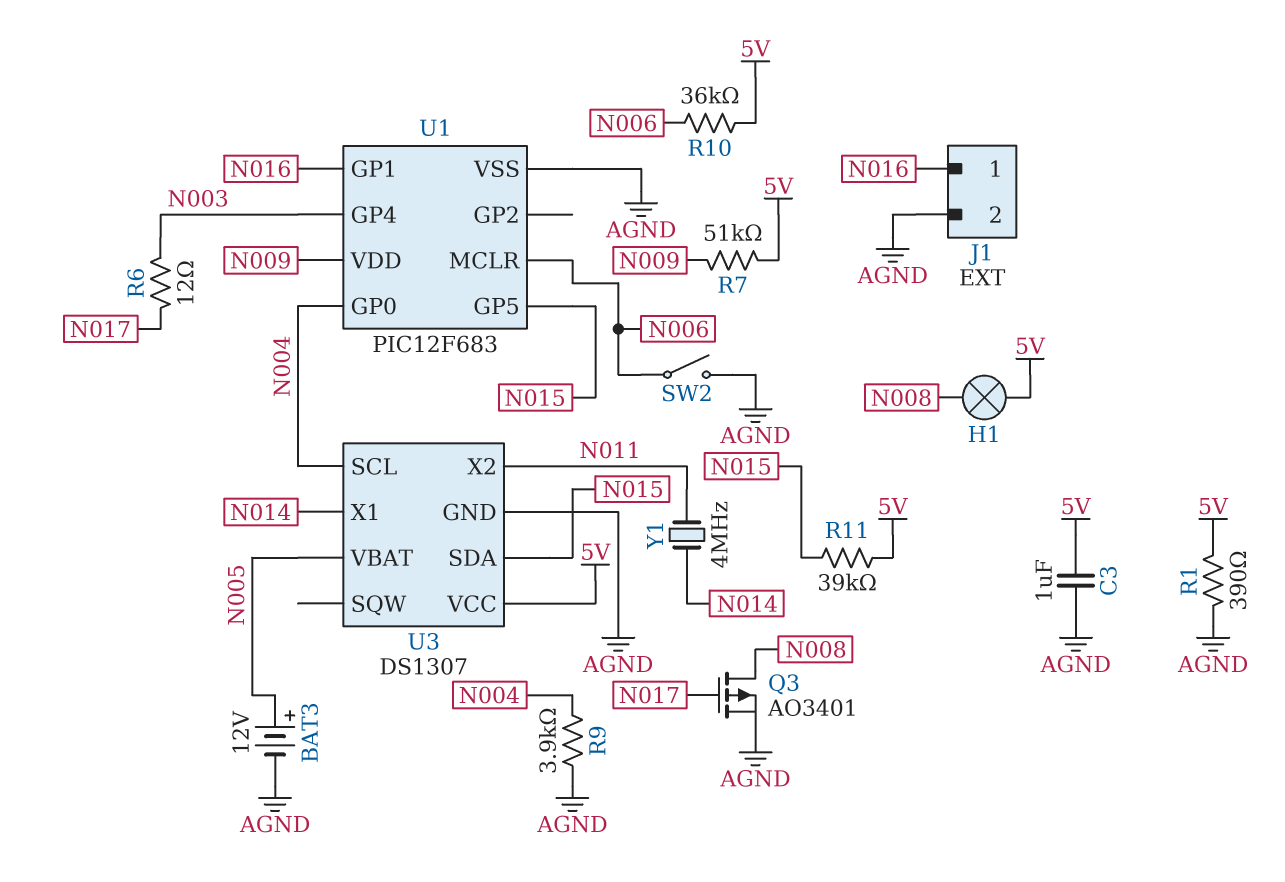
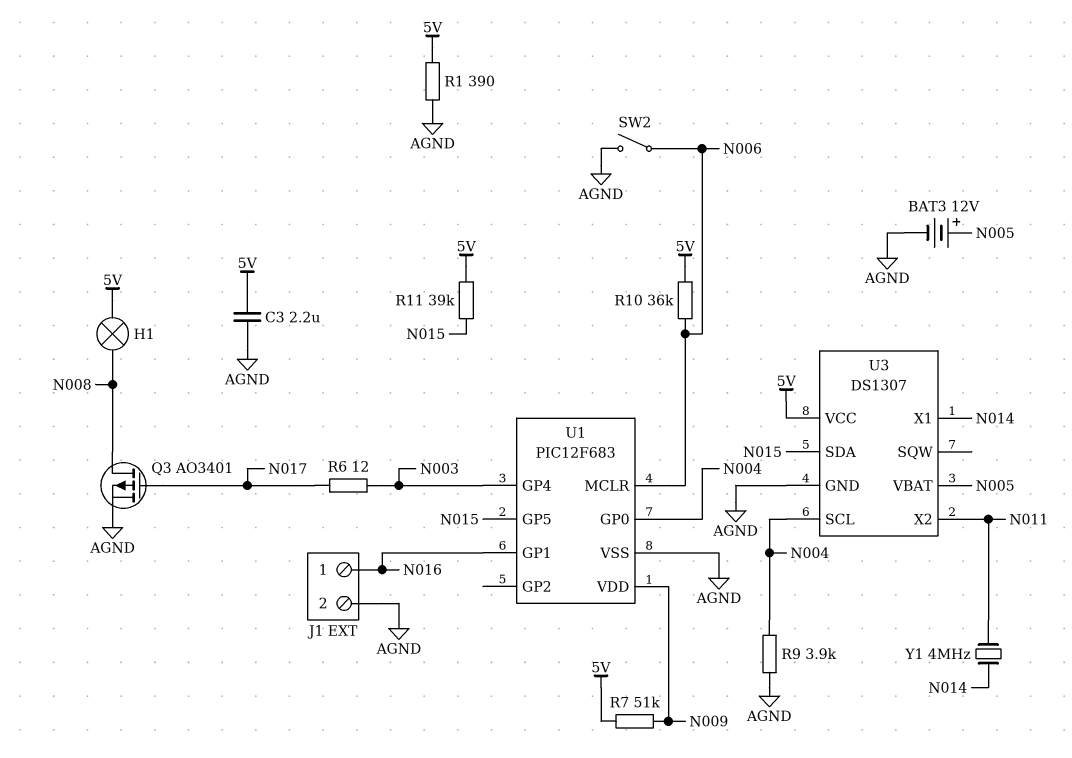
C3: 1uF (5V, AGND) -> 2.2uF (5V, AGND)

